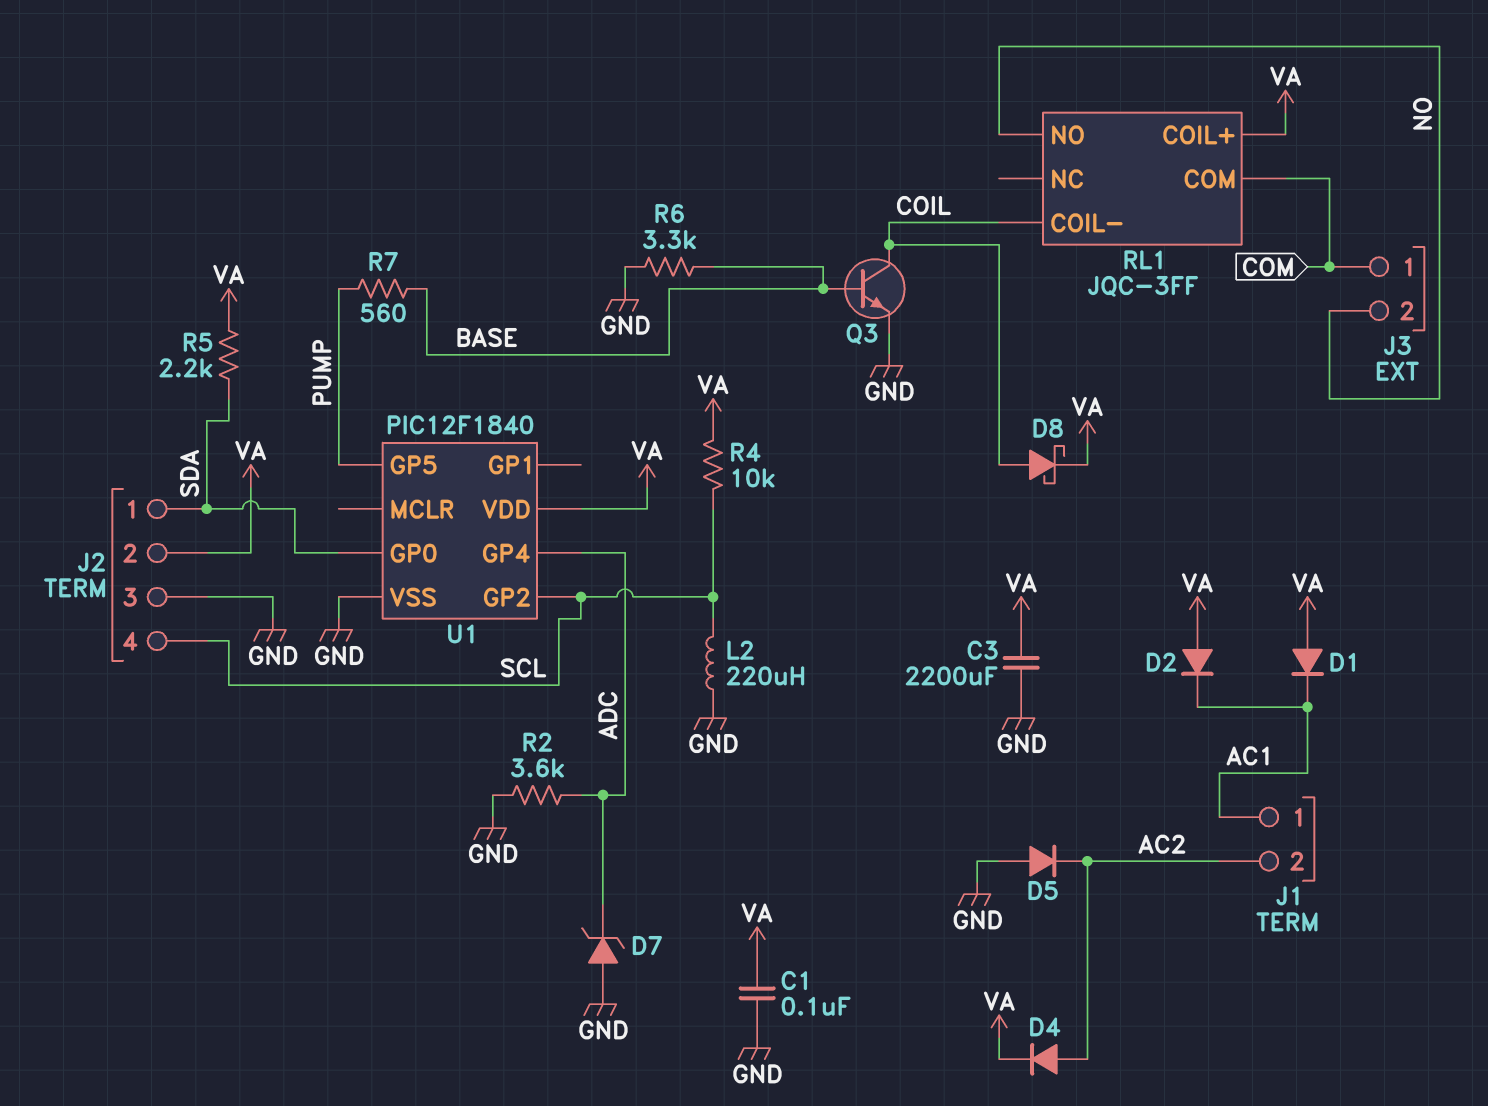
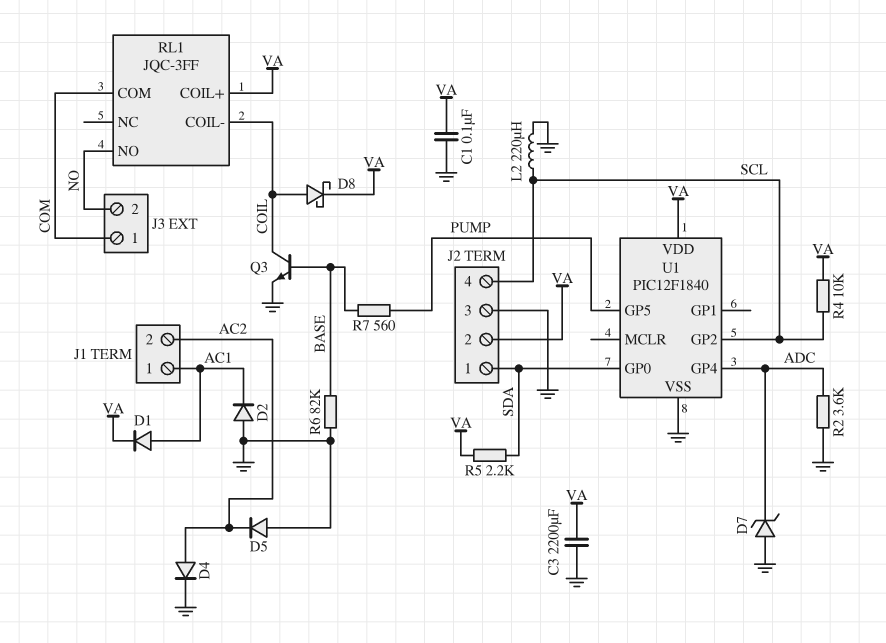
D1: diode (A VA, K AC1) -> diode (A AC1, K VA)
D2: diode (A VA, K AC1) -> diode (A GND, K AC1)
D4: diode (A AC2, K VA) -> diode (A AC2, K GND)
R6: 3.3k (BASE, GND) -> 82k (BASE, GND)

